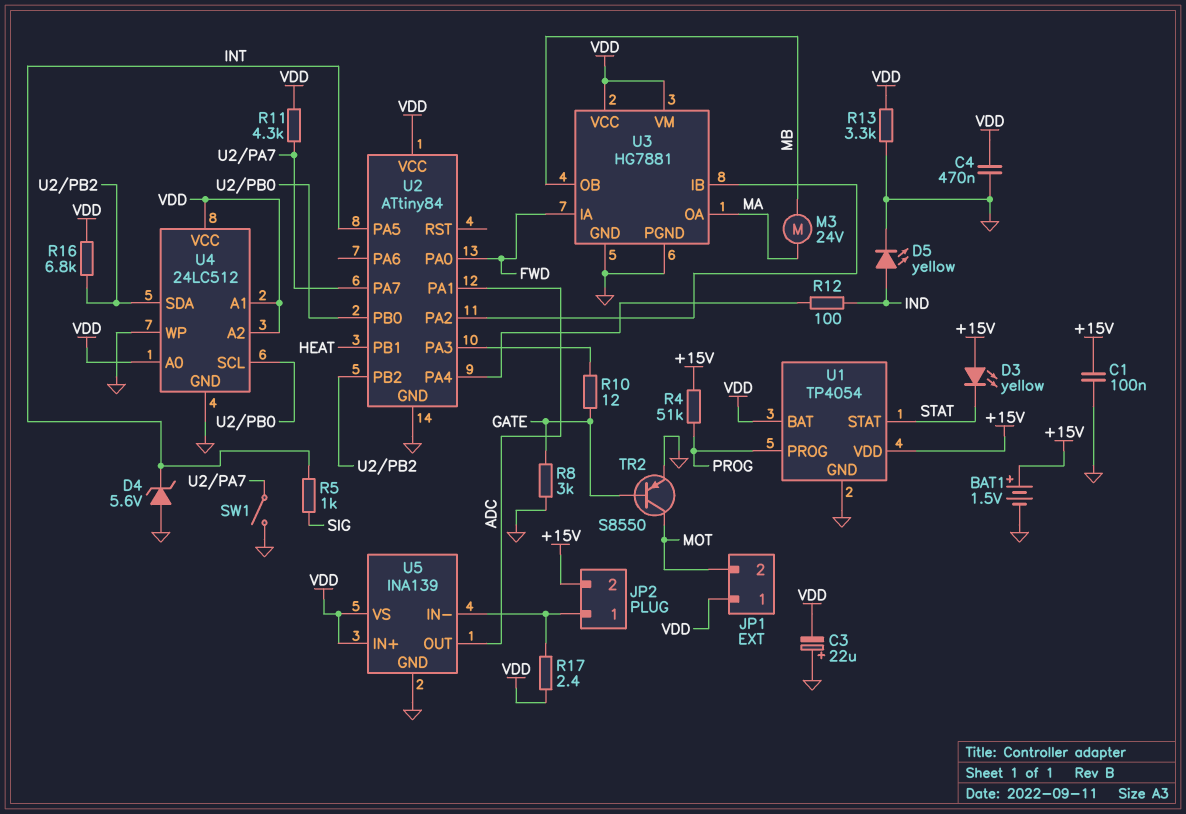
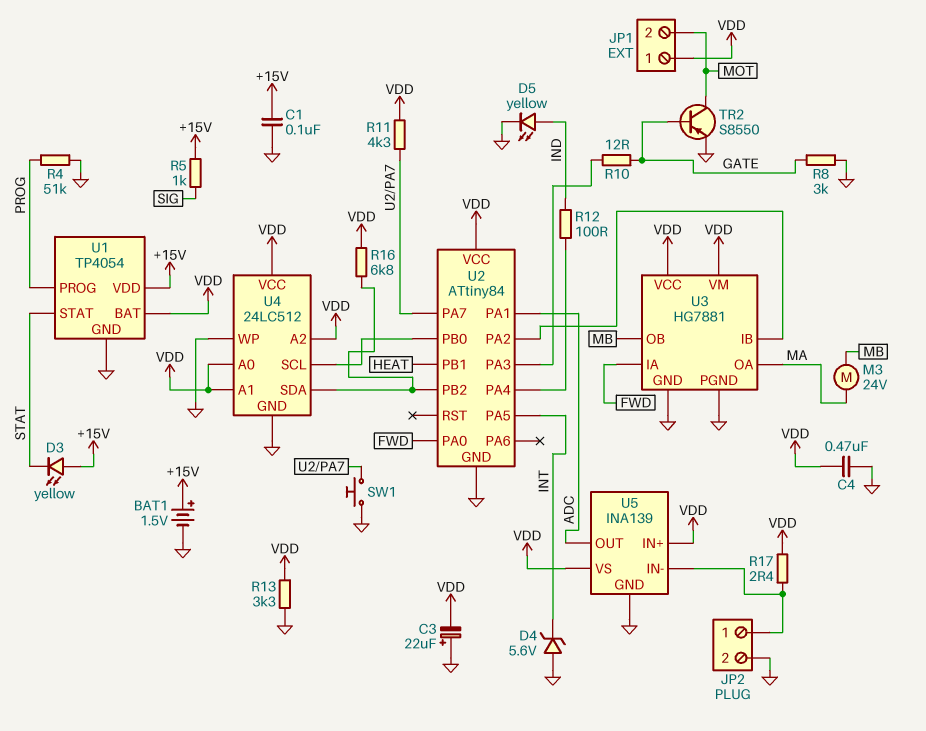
JP2 pin 2: +15V -> GND
R4: 51k (+15V, PROG) -> 51k (GND, PROG)
R5: 1k (INT, SIG) -> 1k (+15V, SIG)
SW1: switch (GND, U2/PA7) -> button (GND, U2/PA7)

